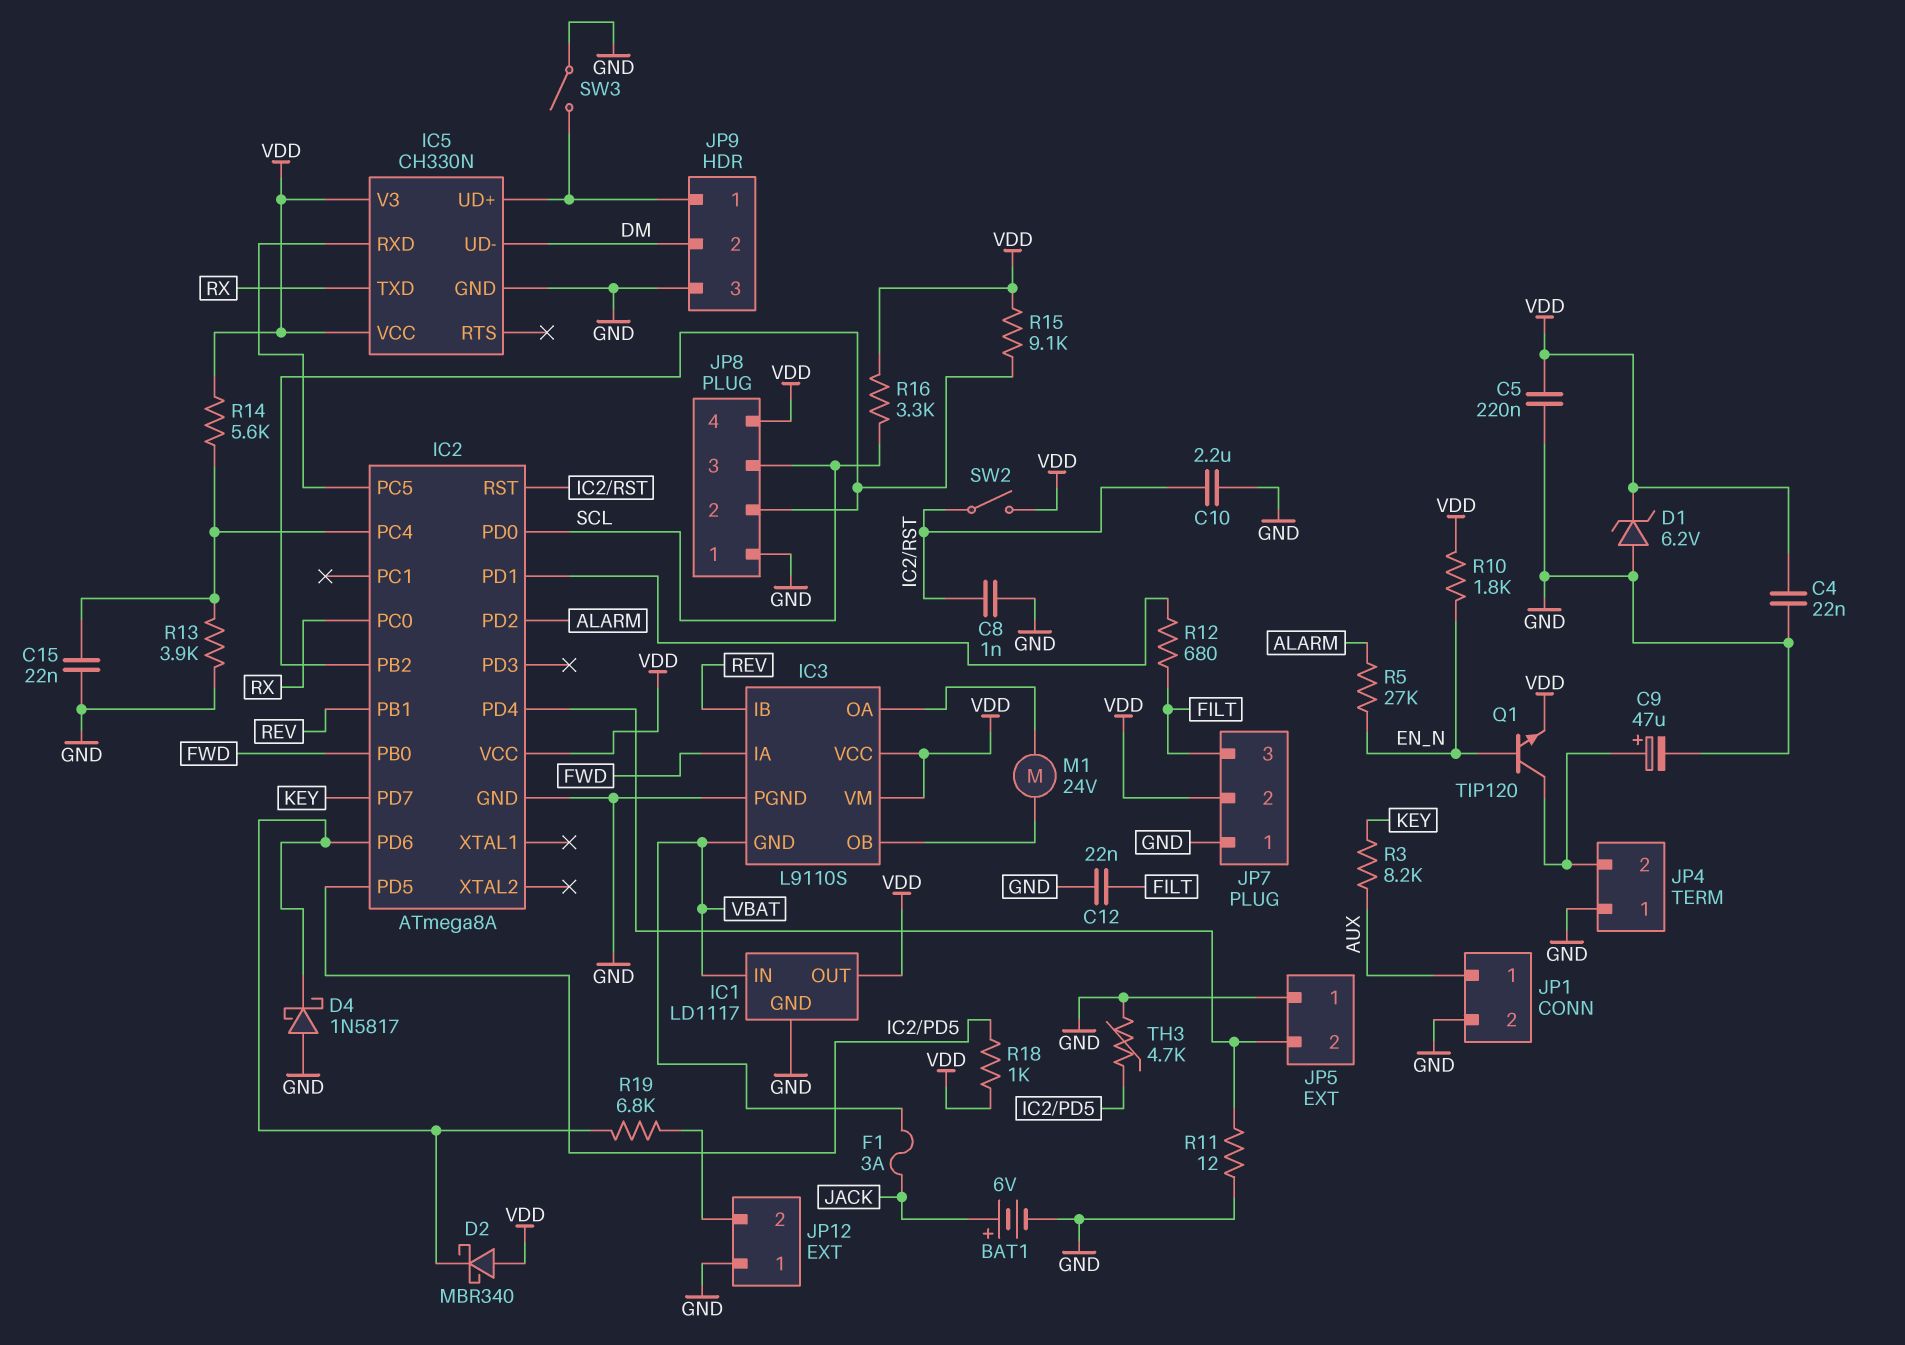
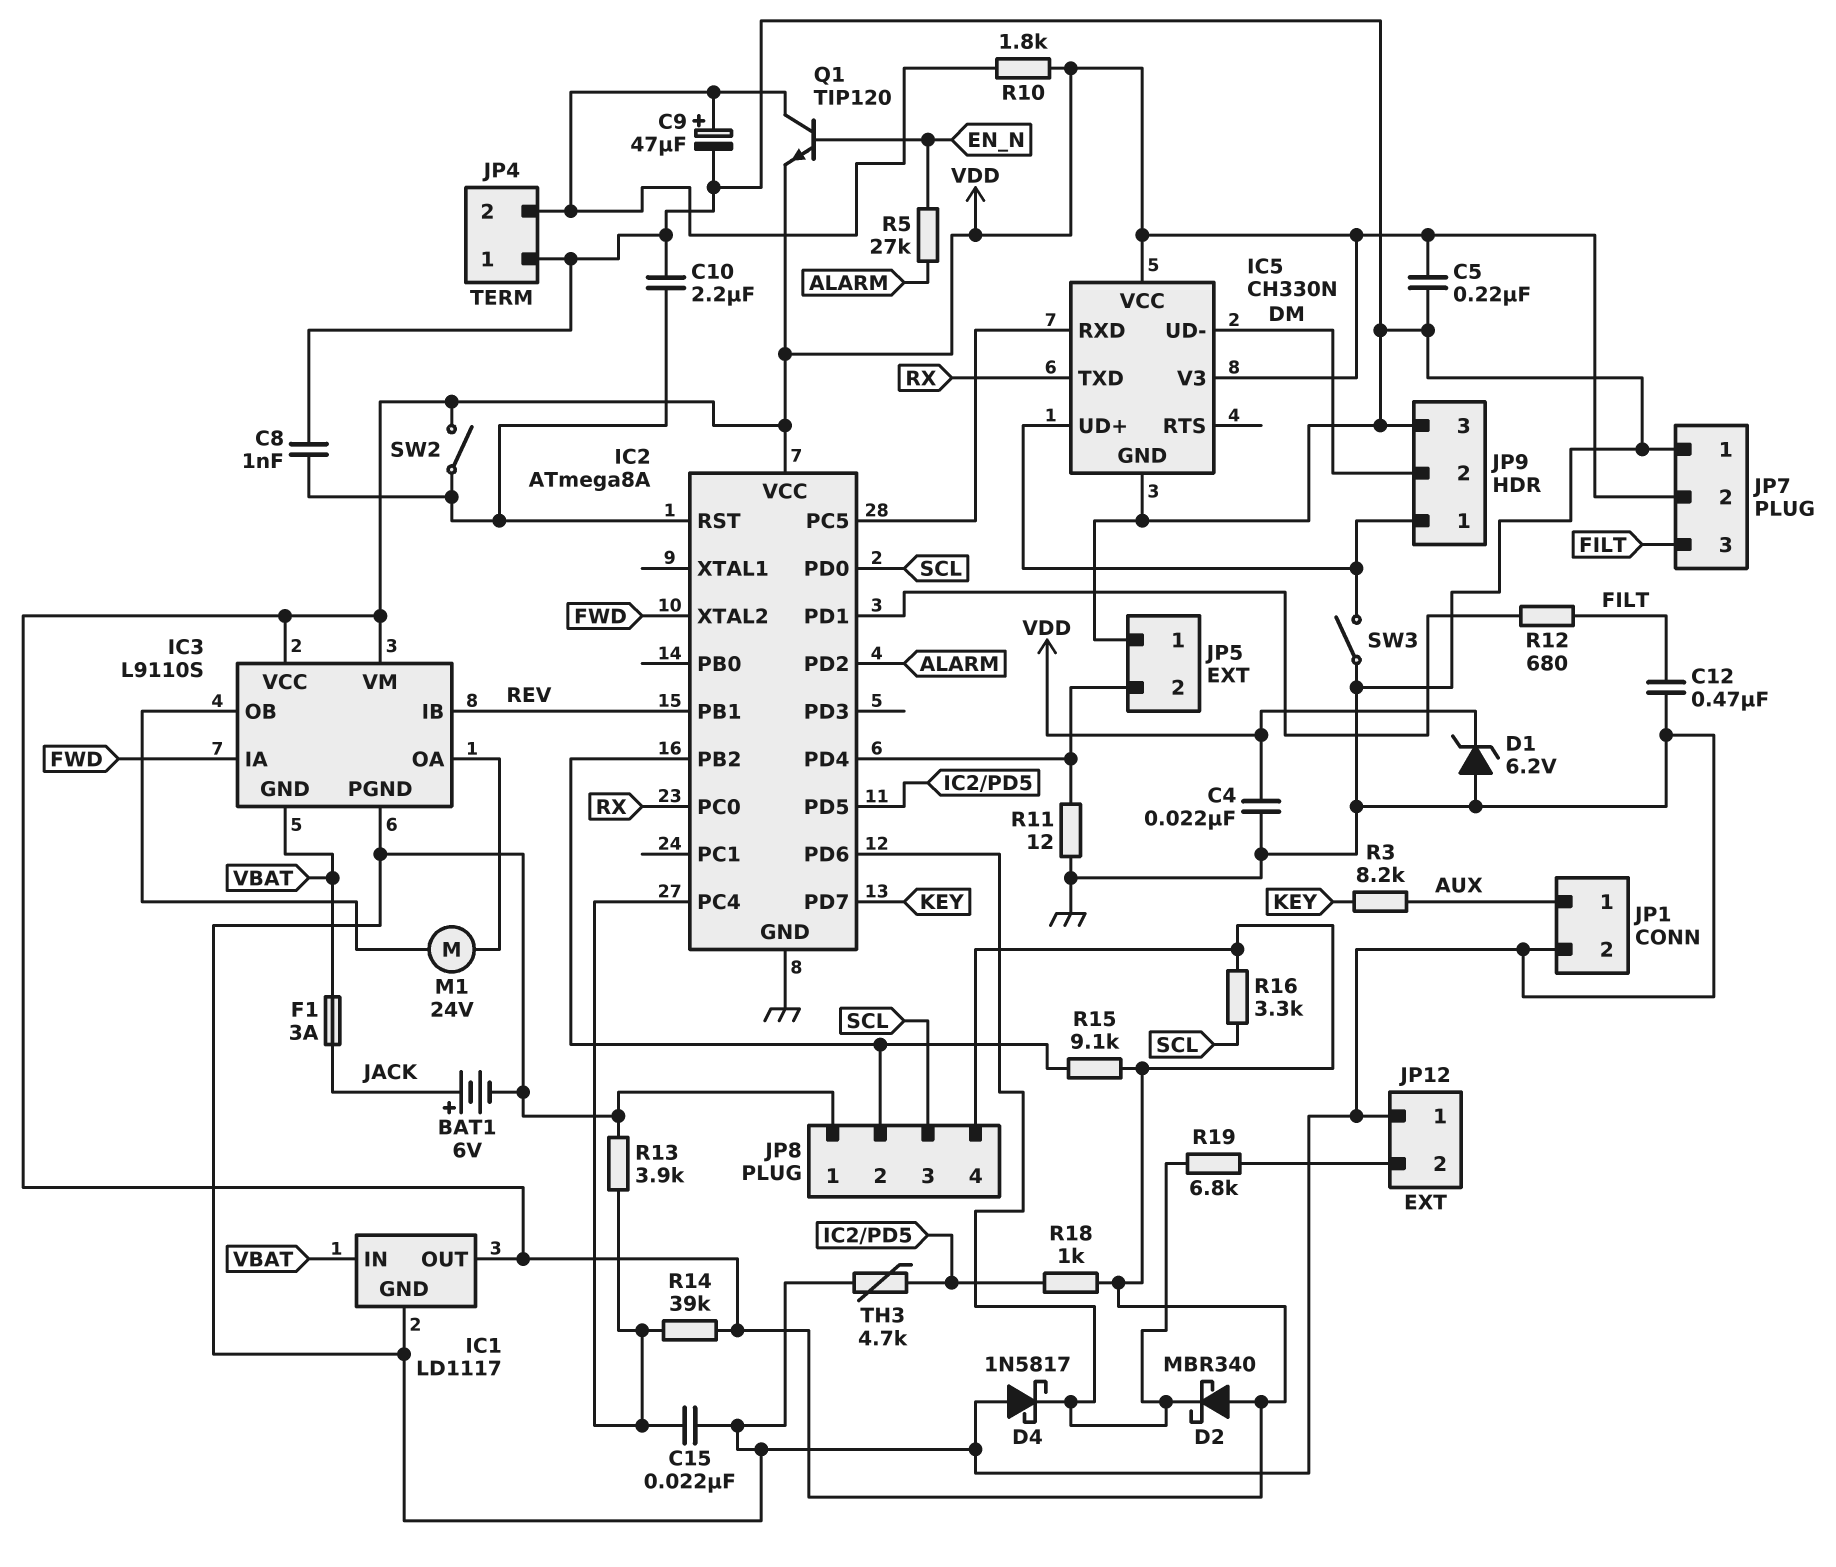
C12: 22nF (FILT, GND) -> 470nF (FILT, GND)
IC2 pin PB0: FWD -> none
IC2 pin XTAL2: none -> FWD
R10: 1.8k (EN_N, VDD) -> 1.8k (JP4/2, VDD)
R14: 5.6k (IC2/PC4, VDD) -> 39k (IC2/PC4, VDD)

